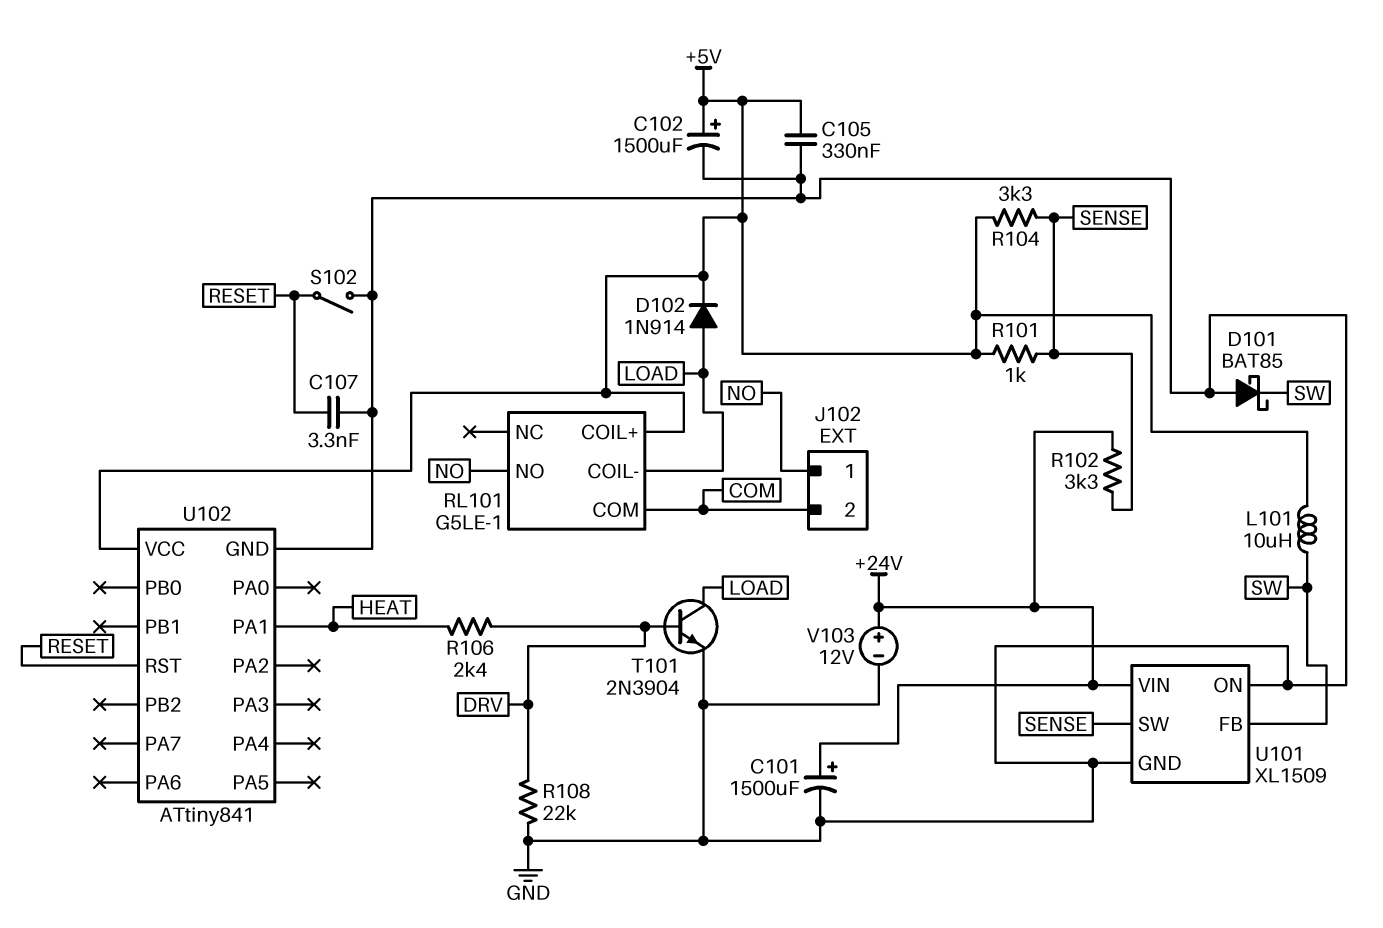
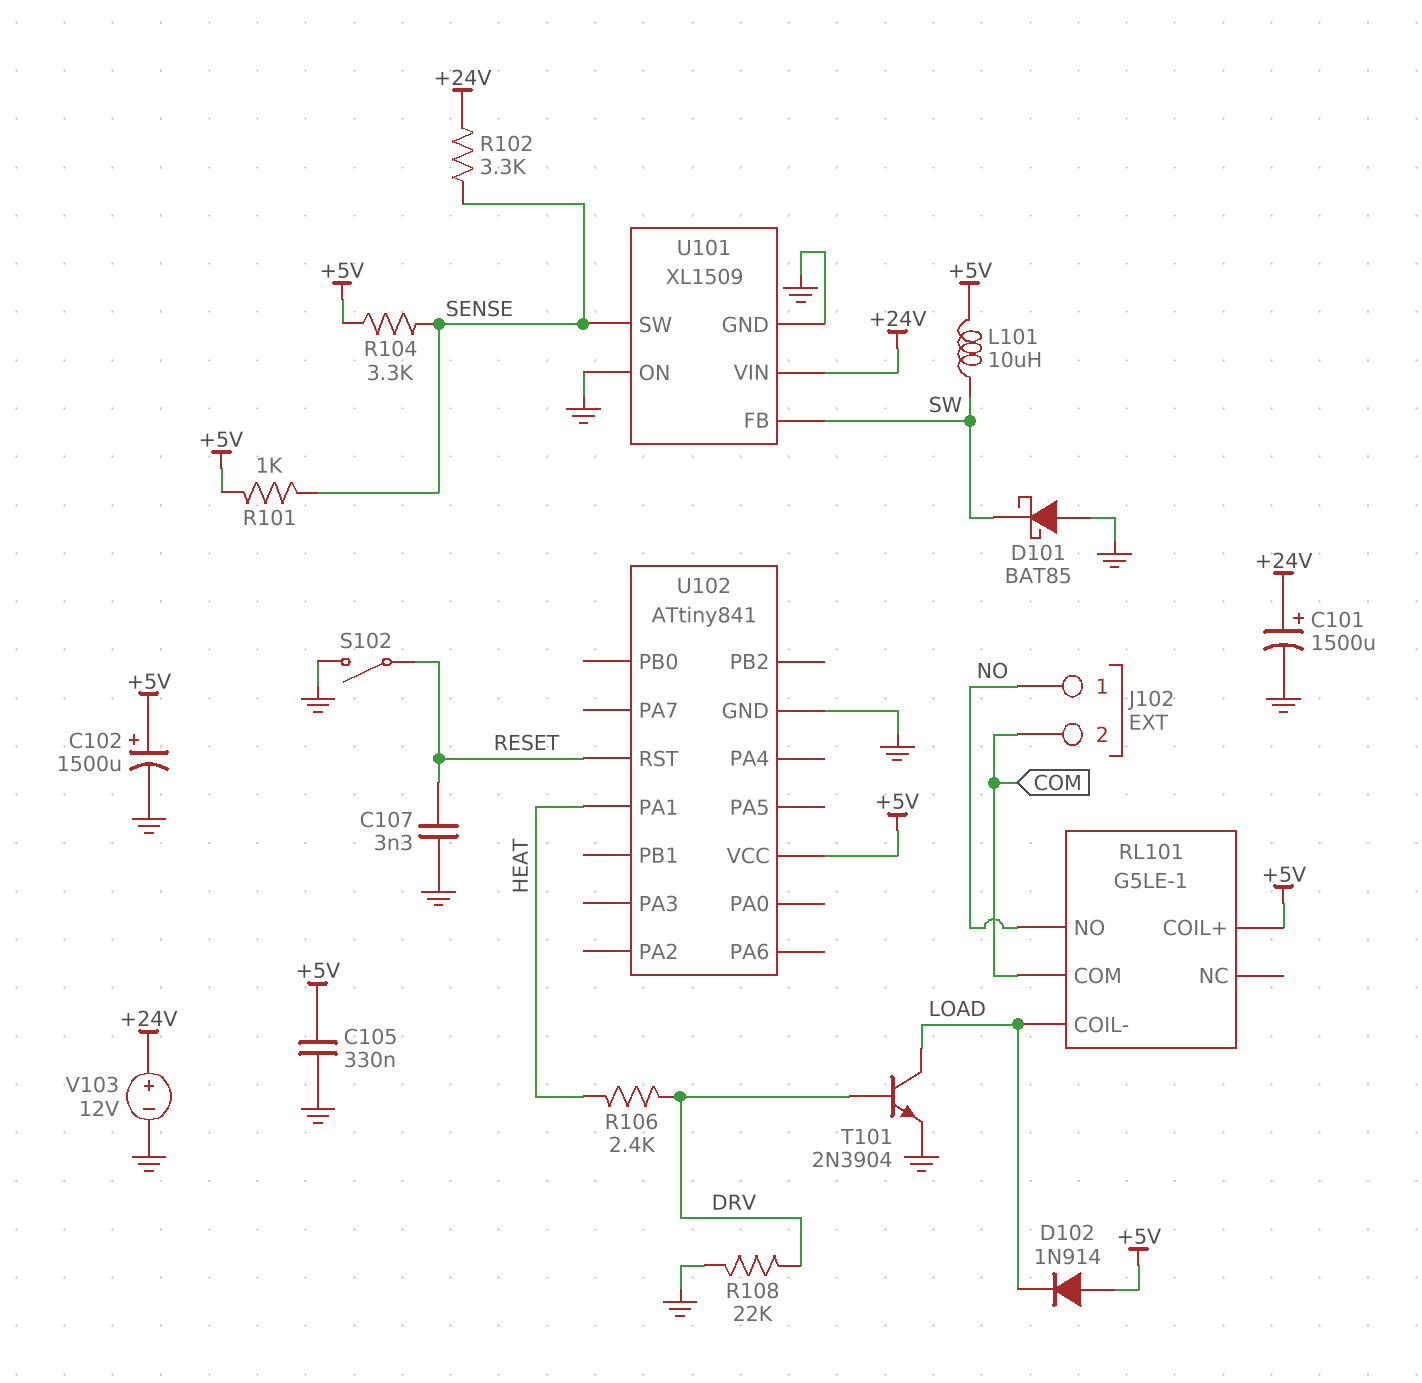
D102: diode 1N914 (A LOAD, K +5V) -> diode 1N914 (A +5V, K LOAD)

